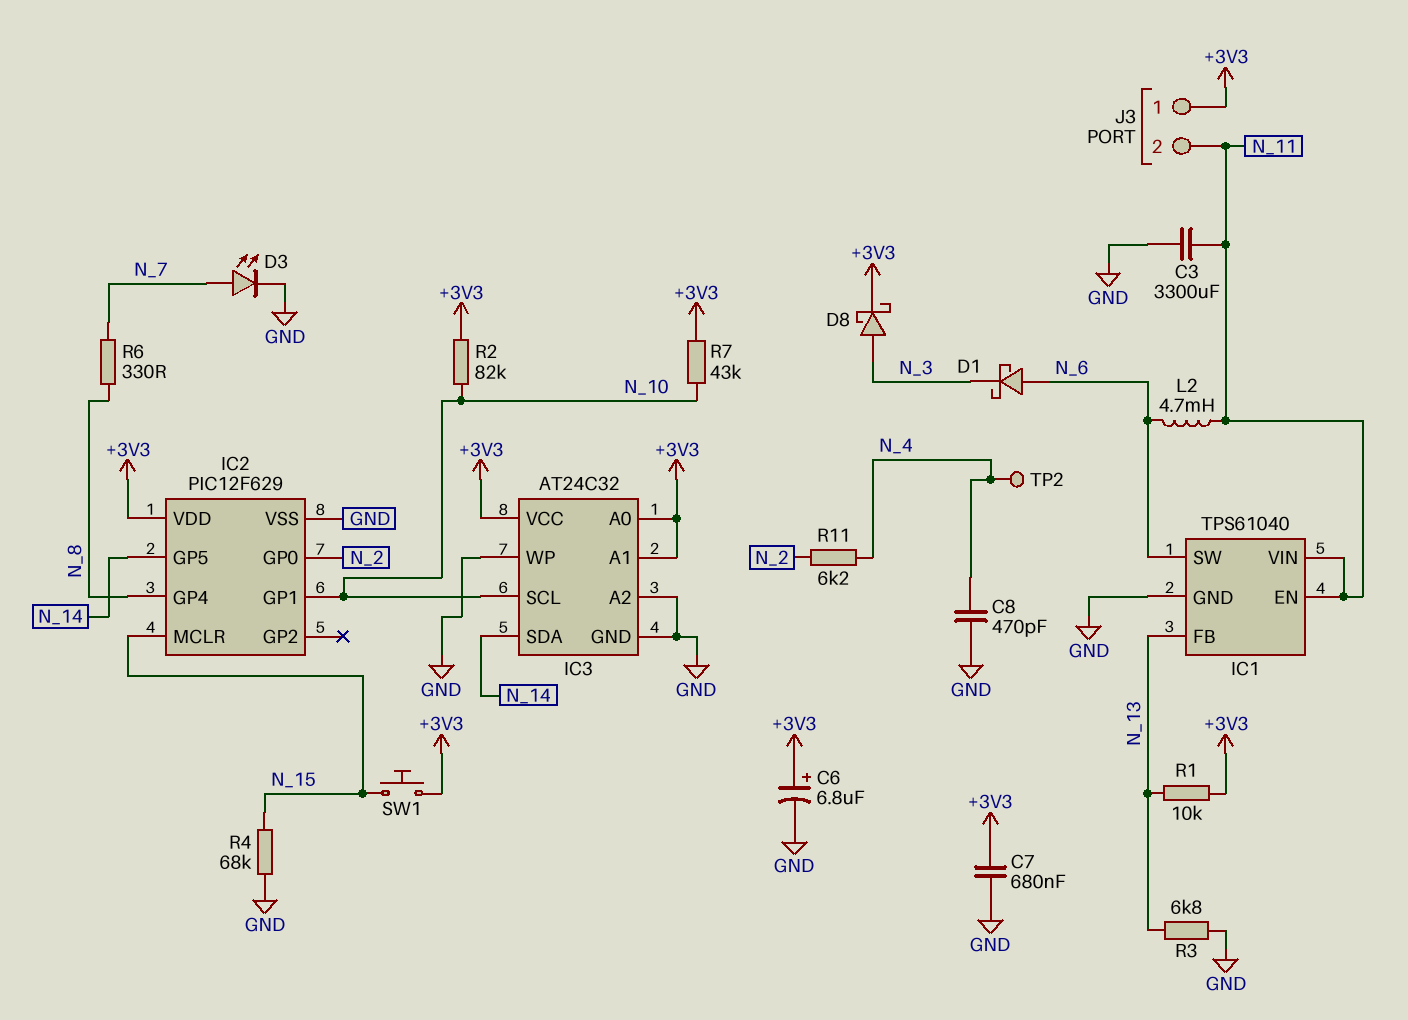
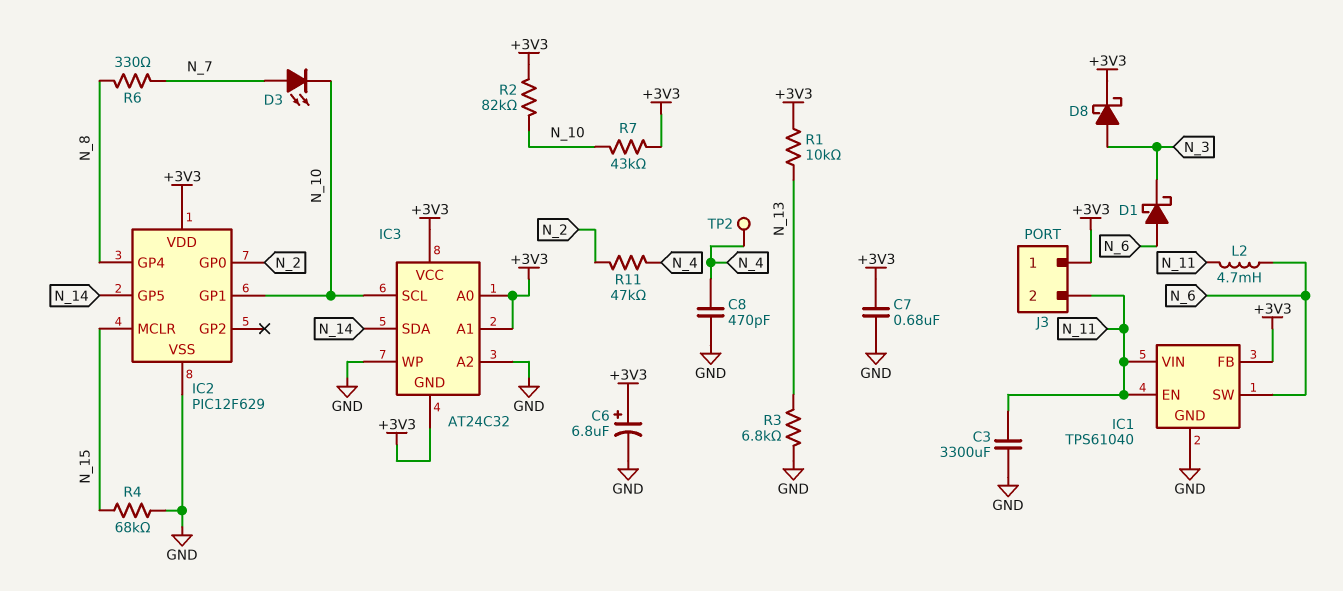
D3: LED (A N_7, K GND) -> LED (A N_7, K N_10)
IC1 pin FB: N_13 -> +3V3
IC3 pin GND: GND -> +3V3
R11: 6.2k (N_2, N_4) -> 47k (N_2, N_4)
SW1: button (+3V3, N_15) -> none

